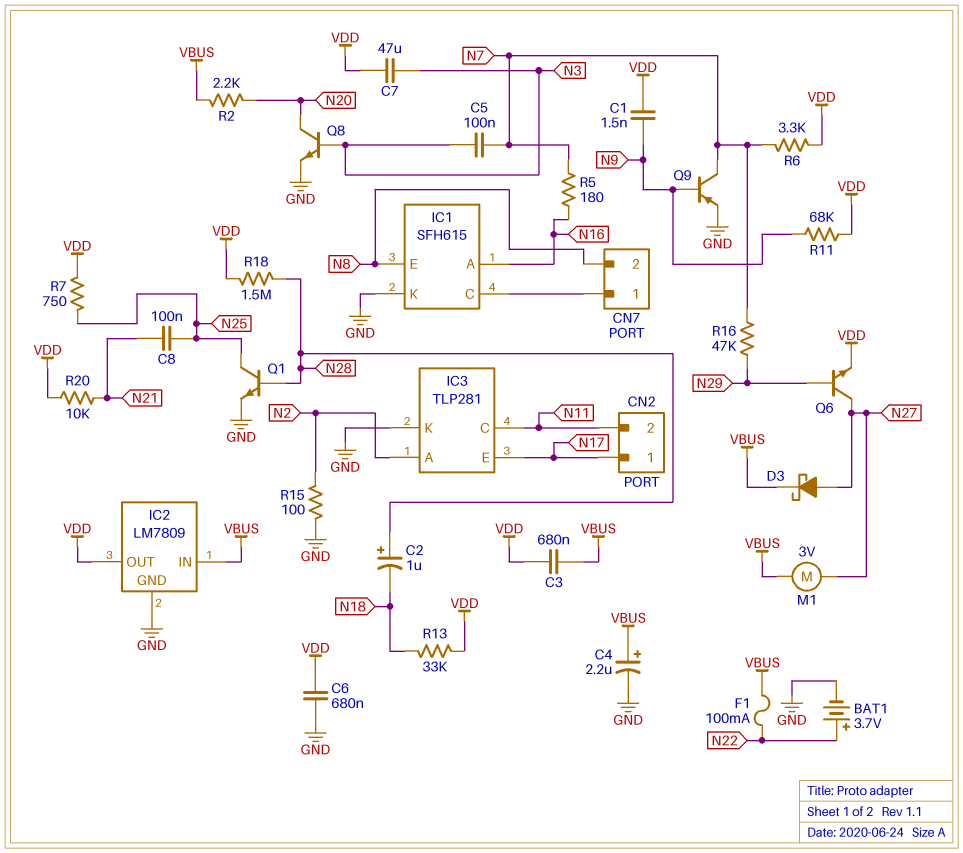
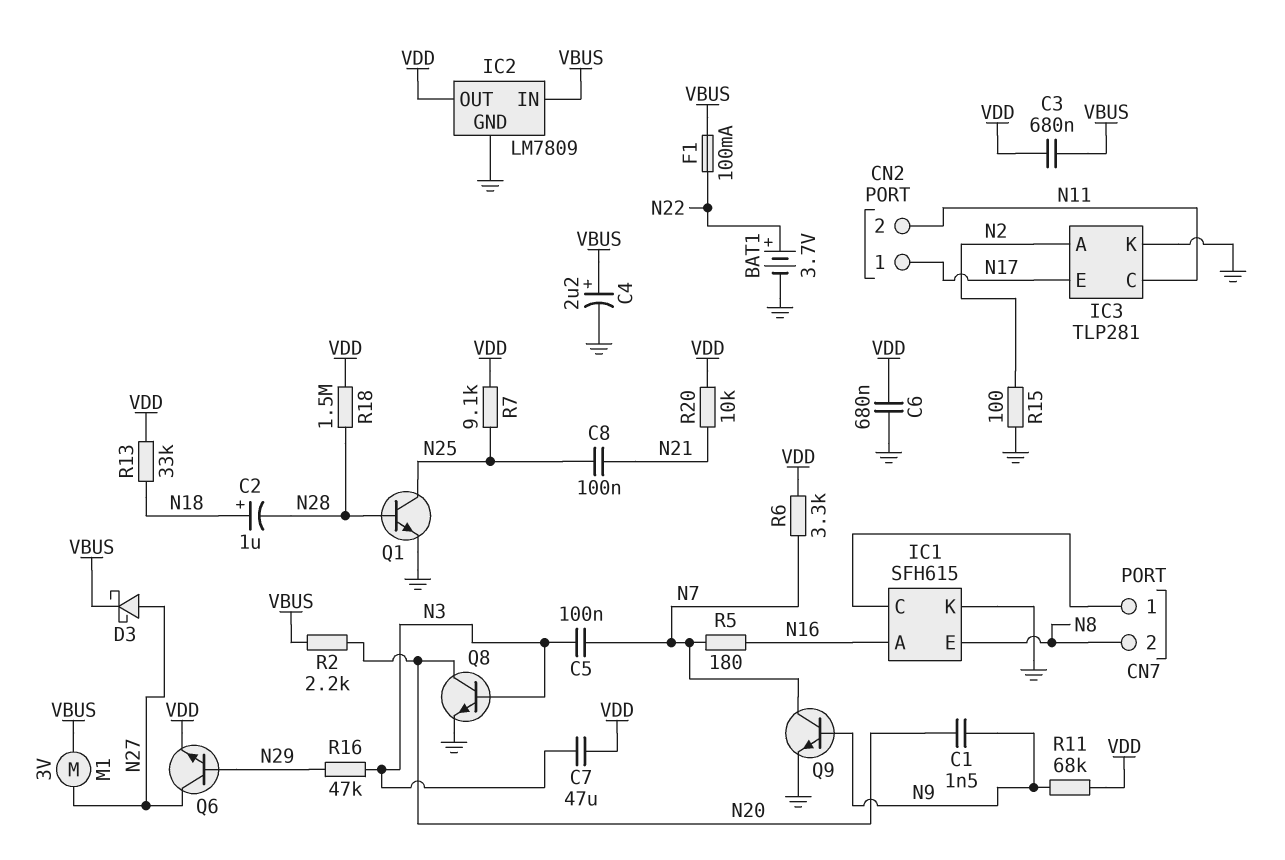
C1: 1.5nF (N9, VDD) -> 1.5nF (N9, N20)
C2: 1uF (plus N28, minus N18) -> 1uF (plus N18, minus N28)
Q9: PNP (B N9, C N7, E GND) -> NPN (B N9, C N7, E GND)
R7: 750 (N25, VDD) -> 9.1k (N25, VDD)
R16: 47k (N7, N29) -> 47k (N3, N29)

